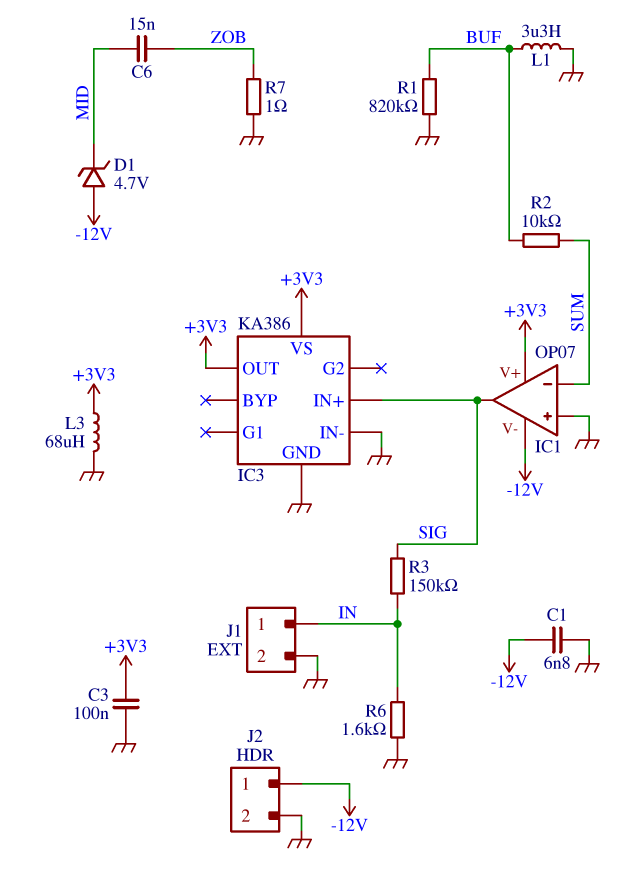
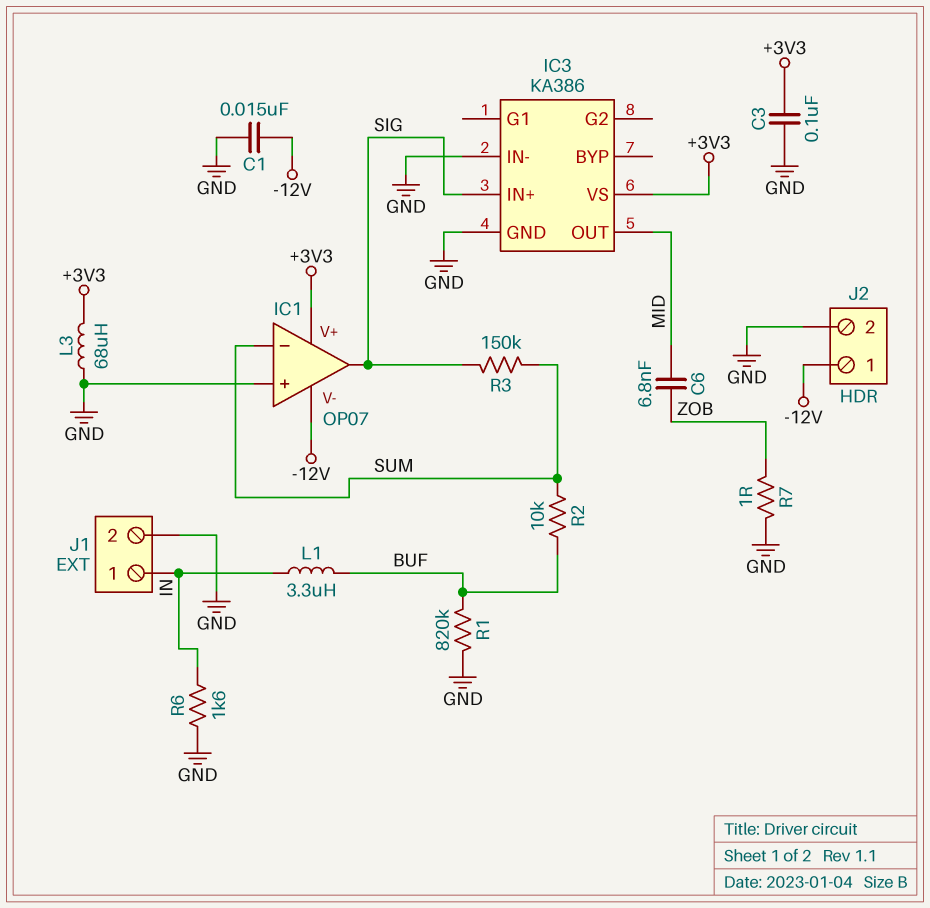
C1: 6.8nF (-12V, GND) -> 15nF (-12V, GND)
C6: 15nF (MID, ZOB) -> 6.8nF (MID, ZOB)
D1: zener 4.7V (A -12V, K MID) -> none
IC3 pin OUT: +3V3 -> MID
L1: 3.3uH (BUF, GND) -> 3.3uH (BUF, IN)
R3: 150k (IN, SIG) -> 150k (SIG, SUM)

